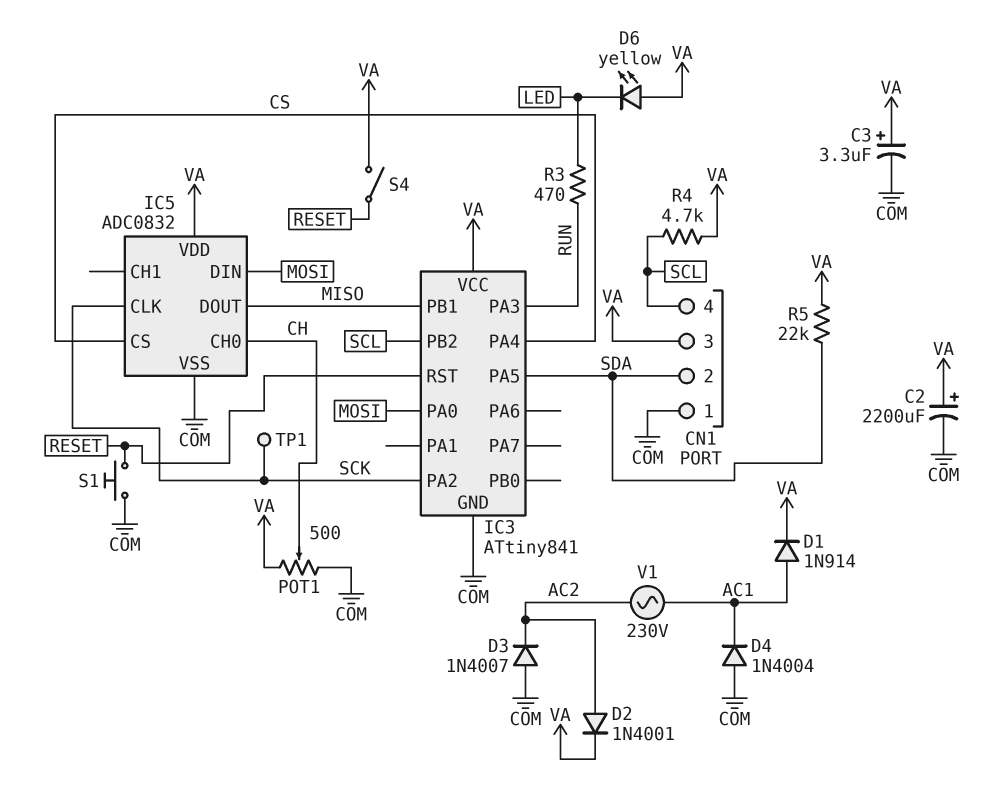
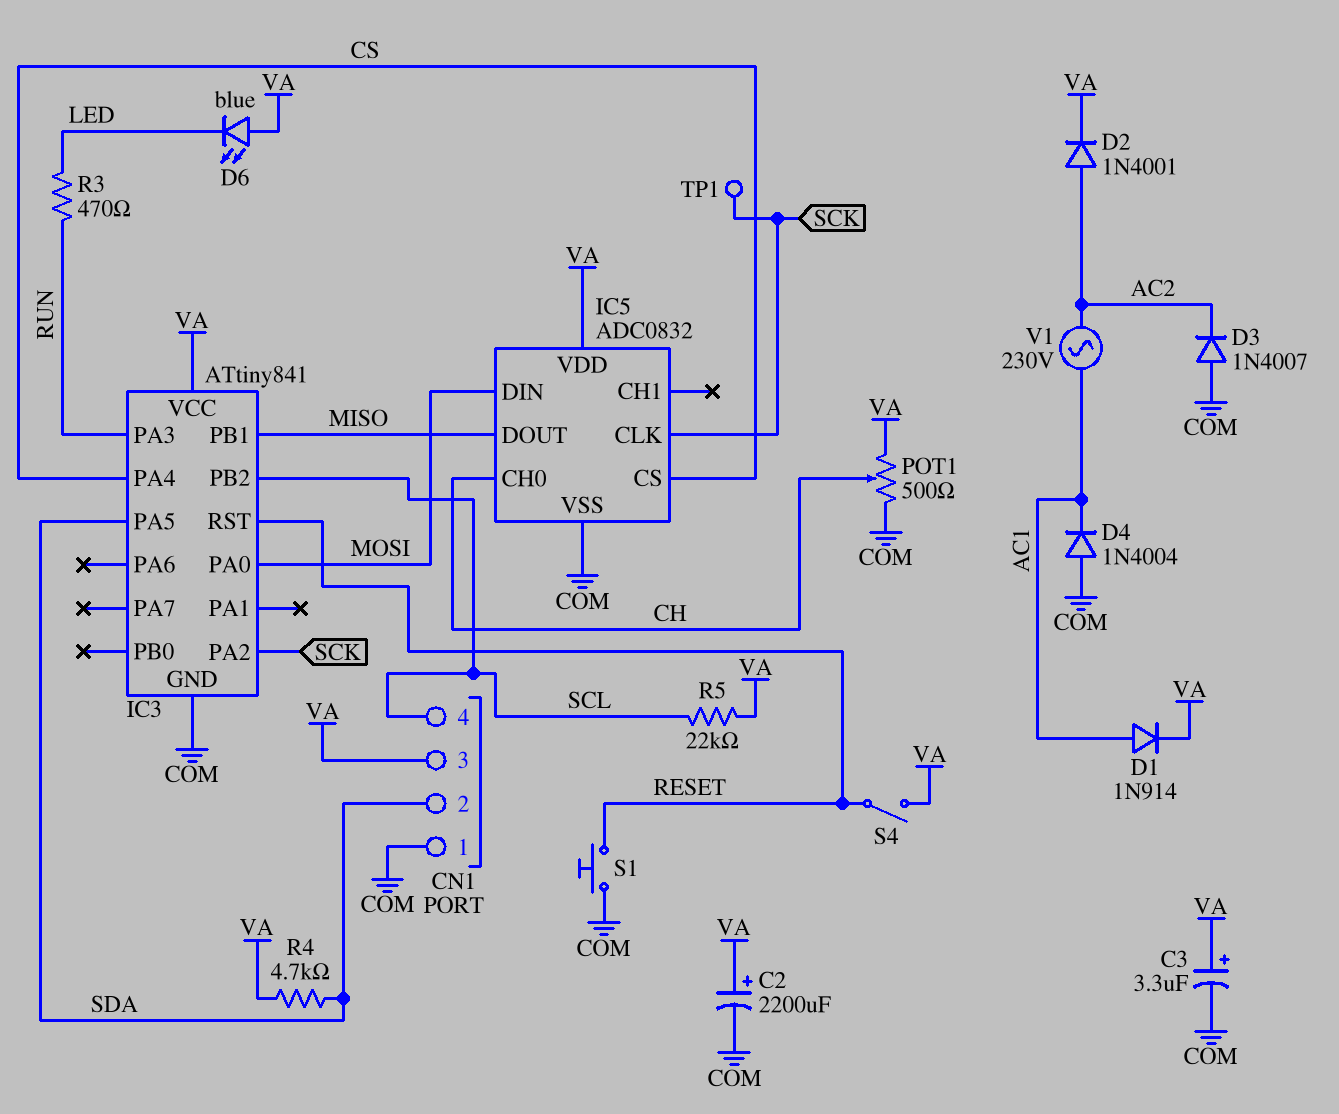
D6: LED yellow (A VA, K LED) -> LED blue (A VA, K LED)
R4: 4.7k (SCL, VA) -> 4.7k (SDA, VA)
R5: 22k (SDA, VA) -> 22k (SCL, VA)

